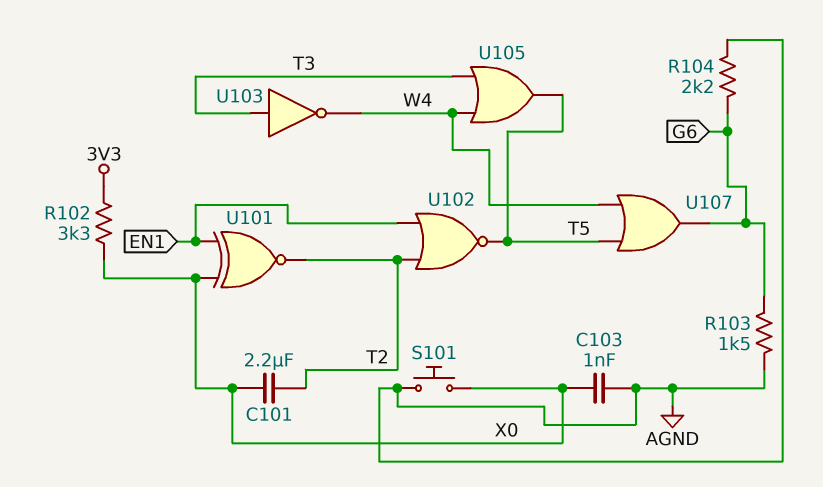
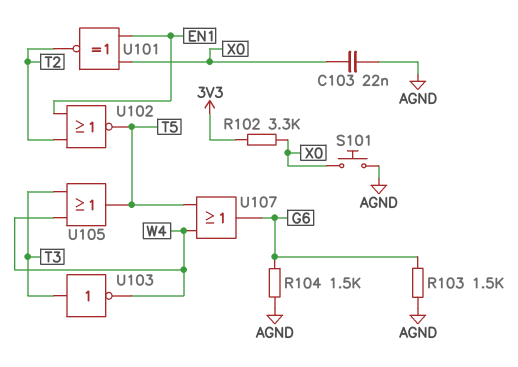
C101: 2.2uF (T2, X0) -> none
C103: 1nF (AGND, X0) -> 22nF (AGND, X0)
R104: 2.2k (AGND, G6) -> 1.5k (AGND, G6)

